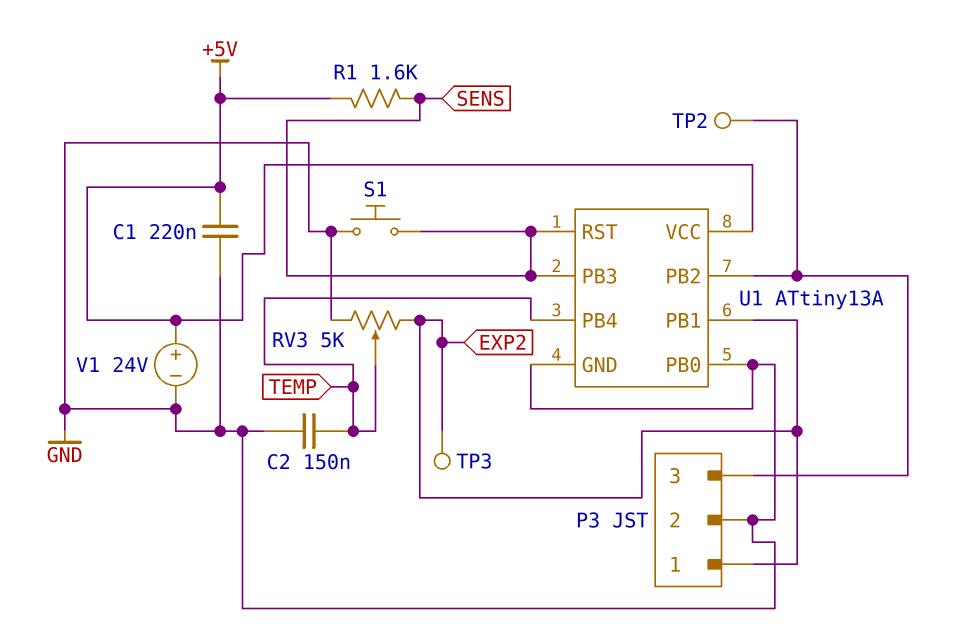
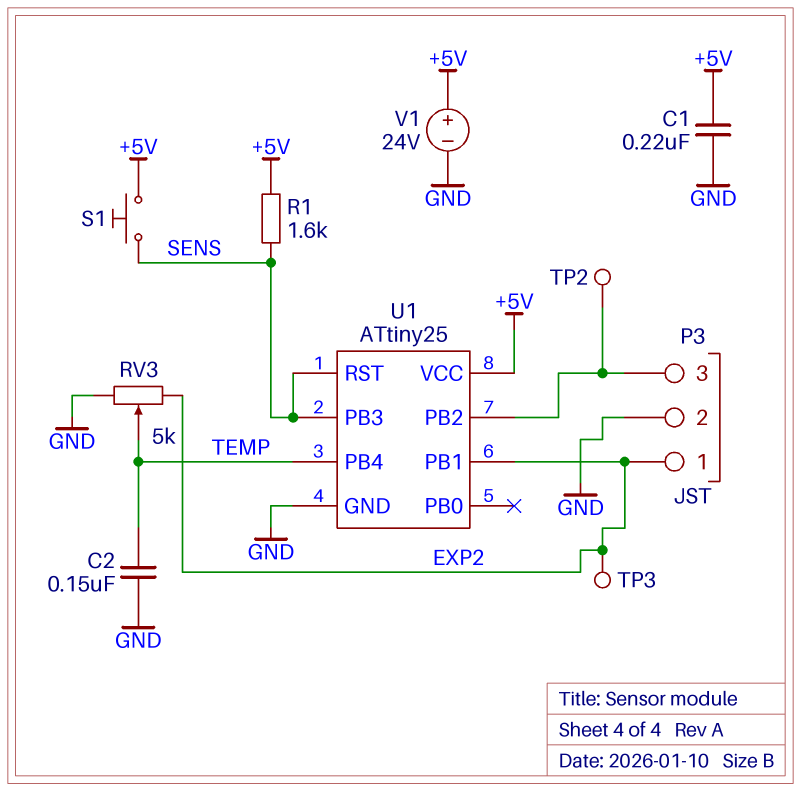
S1: button (GND, SENS) -> button (+5V, SENS)
U1: ATtiny13A -> ATtiny25
U1 pin PB0: GND -> none

